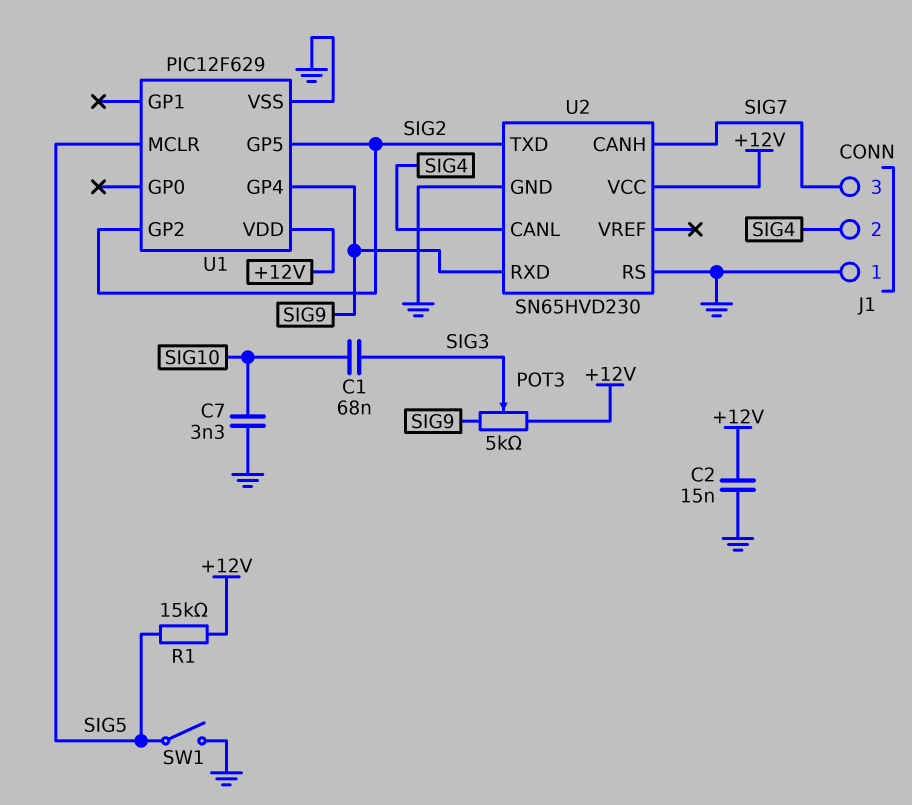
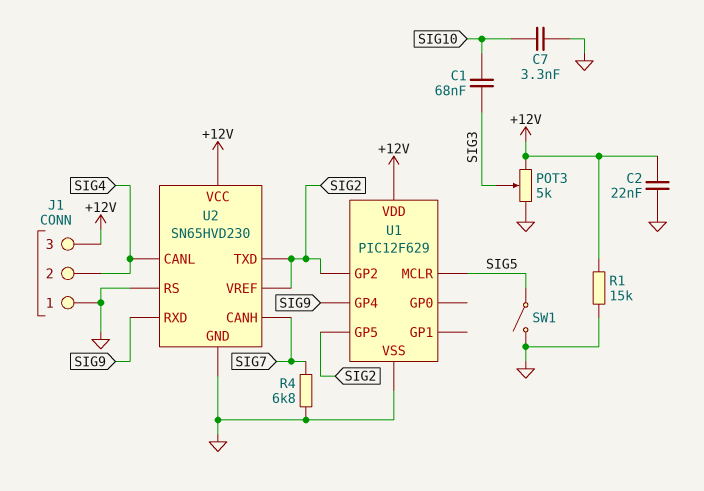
C2: 15nF (+12V, GND) -> 22nF (+12V, GND)
J1 pin 3: SIG7 -> +12V
POT3: 5k (+12V, SIG9, wiper SIG3) -> 5k (+12V, GND, wiper SIG3)
R1: 15k (+12V, SIG5) -> 15k (+12V, GND)
R4: none -> 6.8k (GND, SIG7)
U2 pin VREF: none -> SIG2

